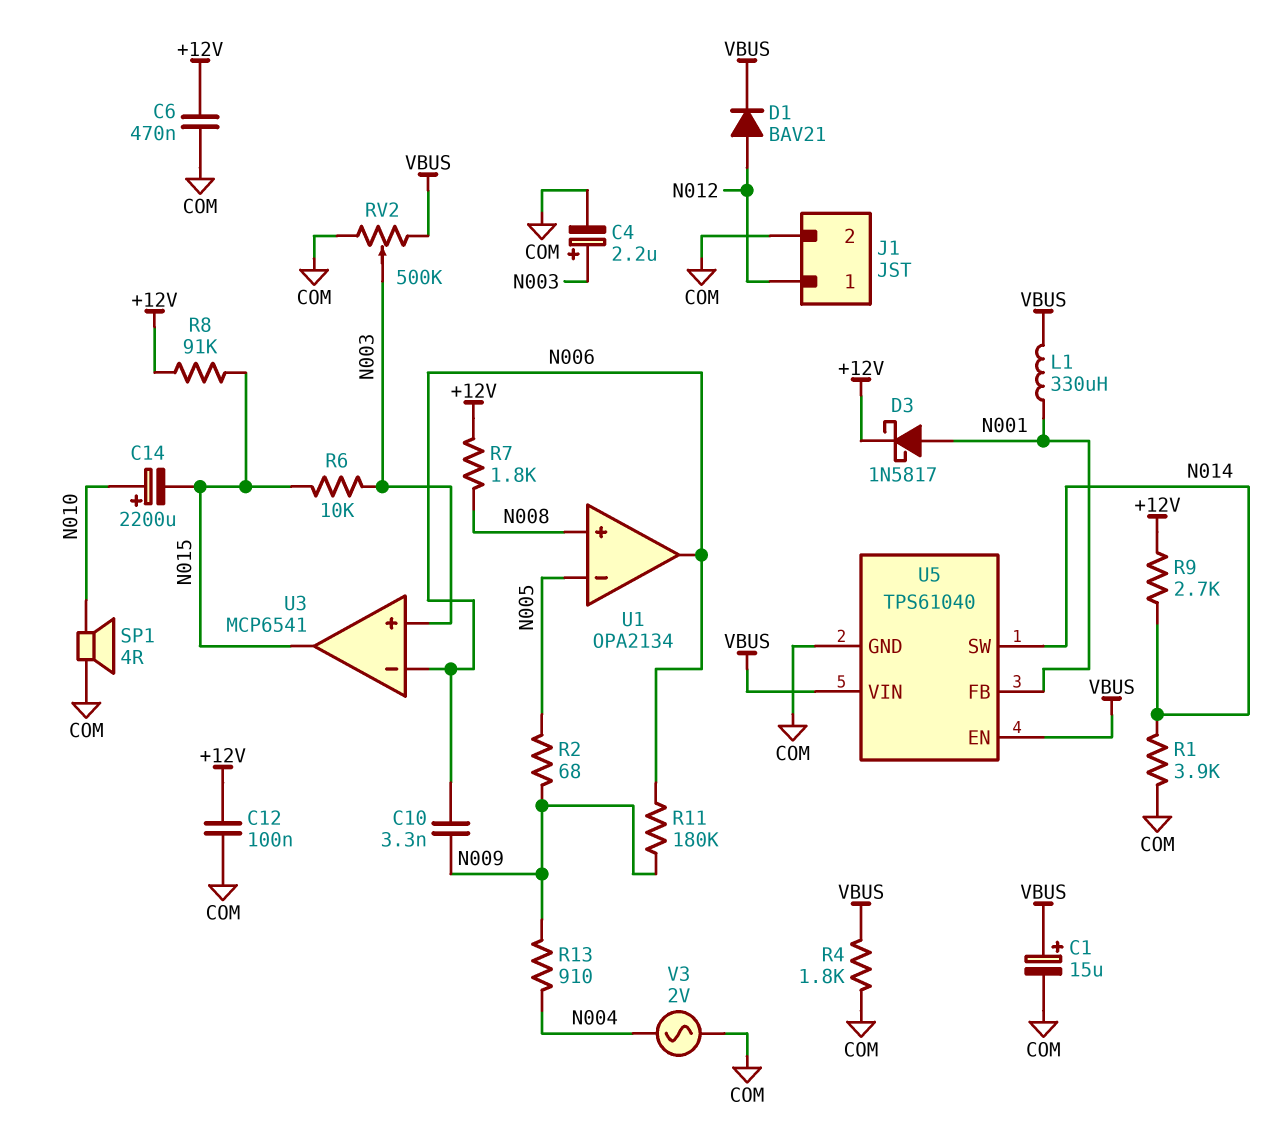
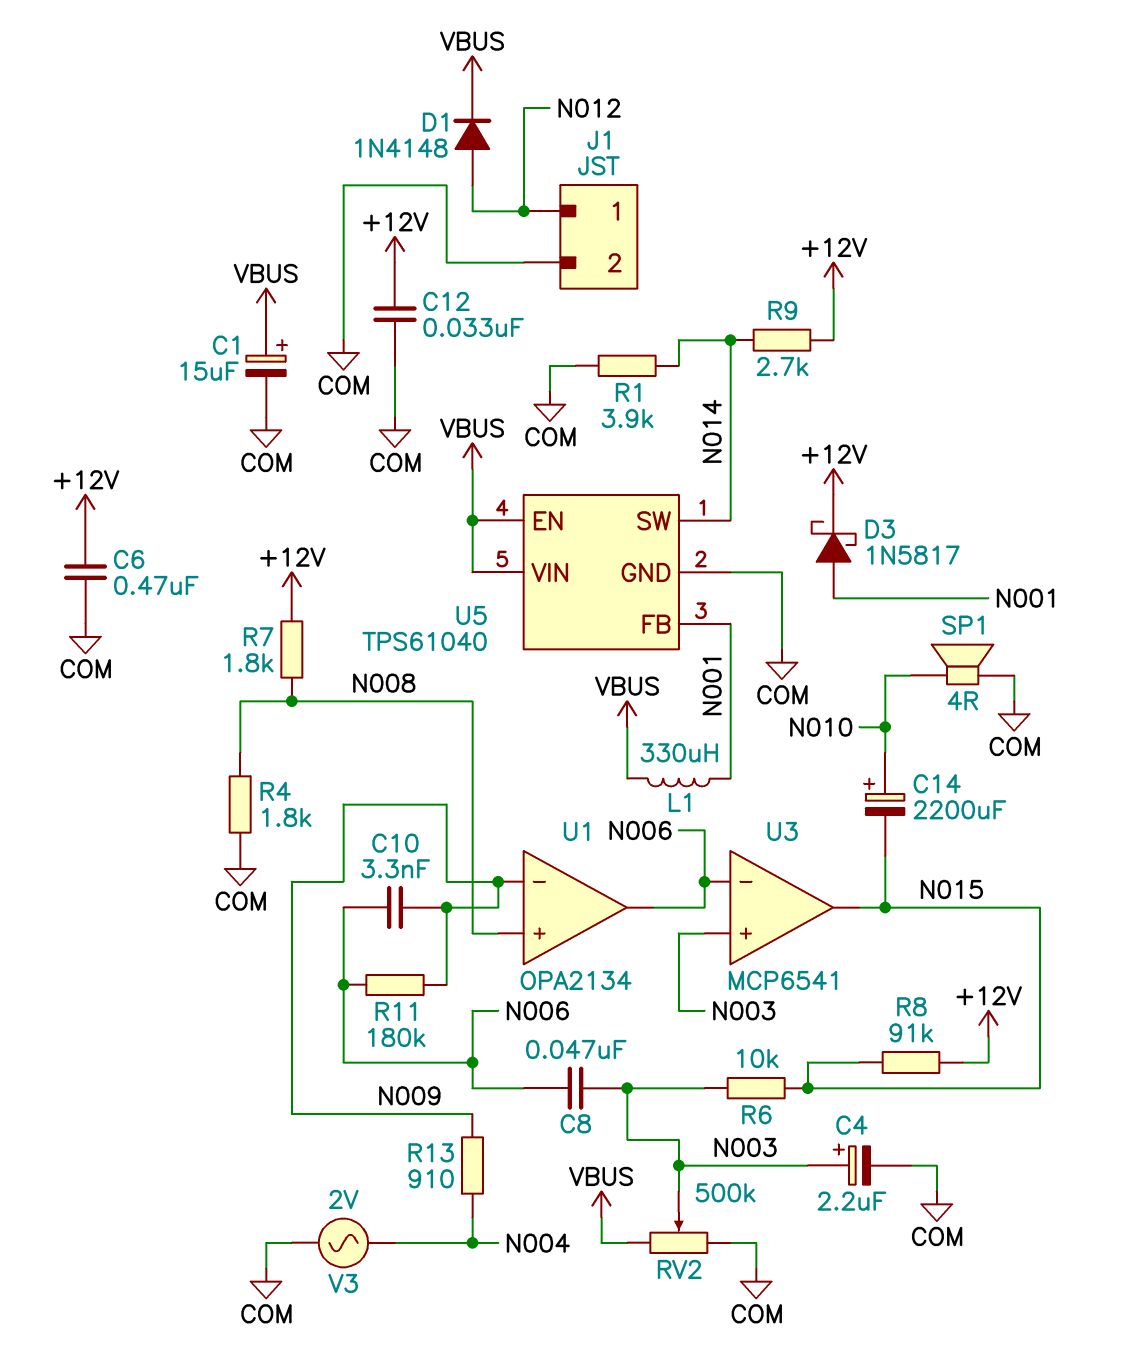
C8: none -> 47nF (N003, N006)
C12: 100nF (+12V, COM) -> 33nF (+12V, COM)
D1: diode BAV21 (A N012, K VBUS) -> diode 1N4148 (A N012, K VBUS)
R2: 68 (N005, N009) -> none
R4: 1.8k (COM, VBUS) -> 1.8k (COM, N008)
U1 pin in-: N005 -> N009

